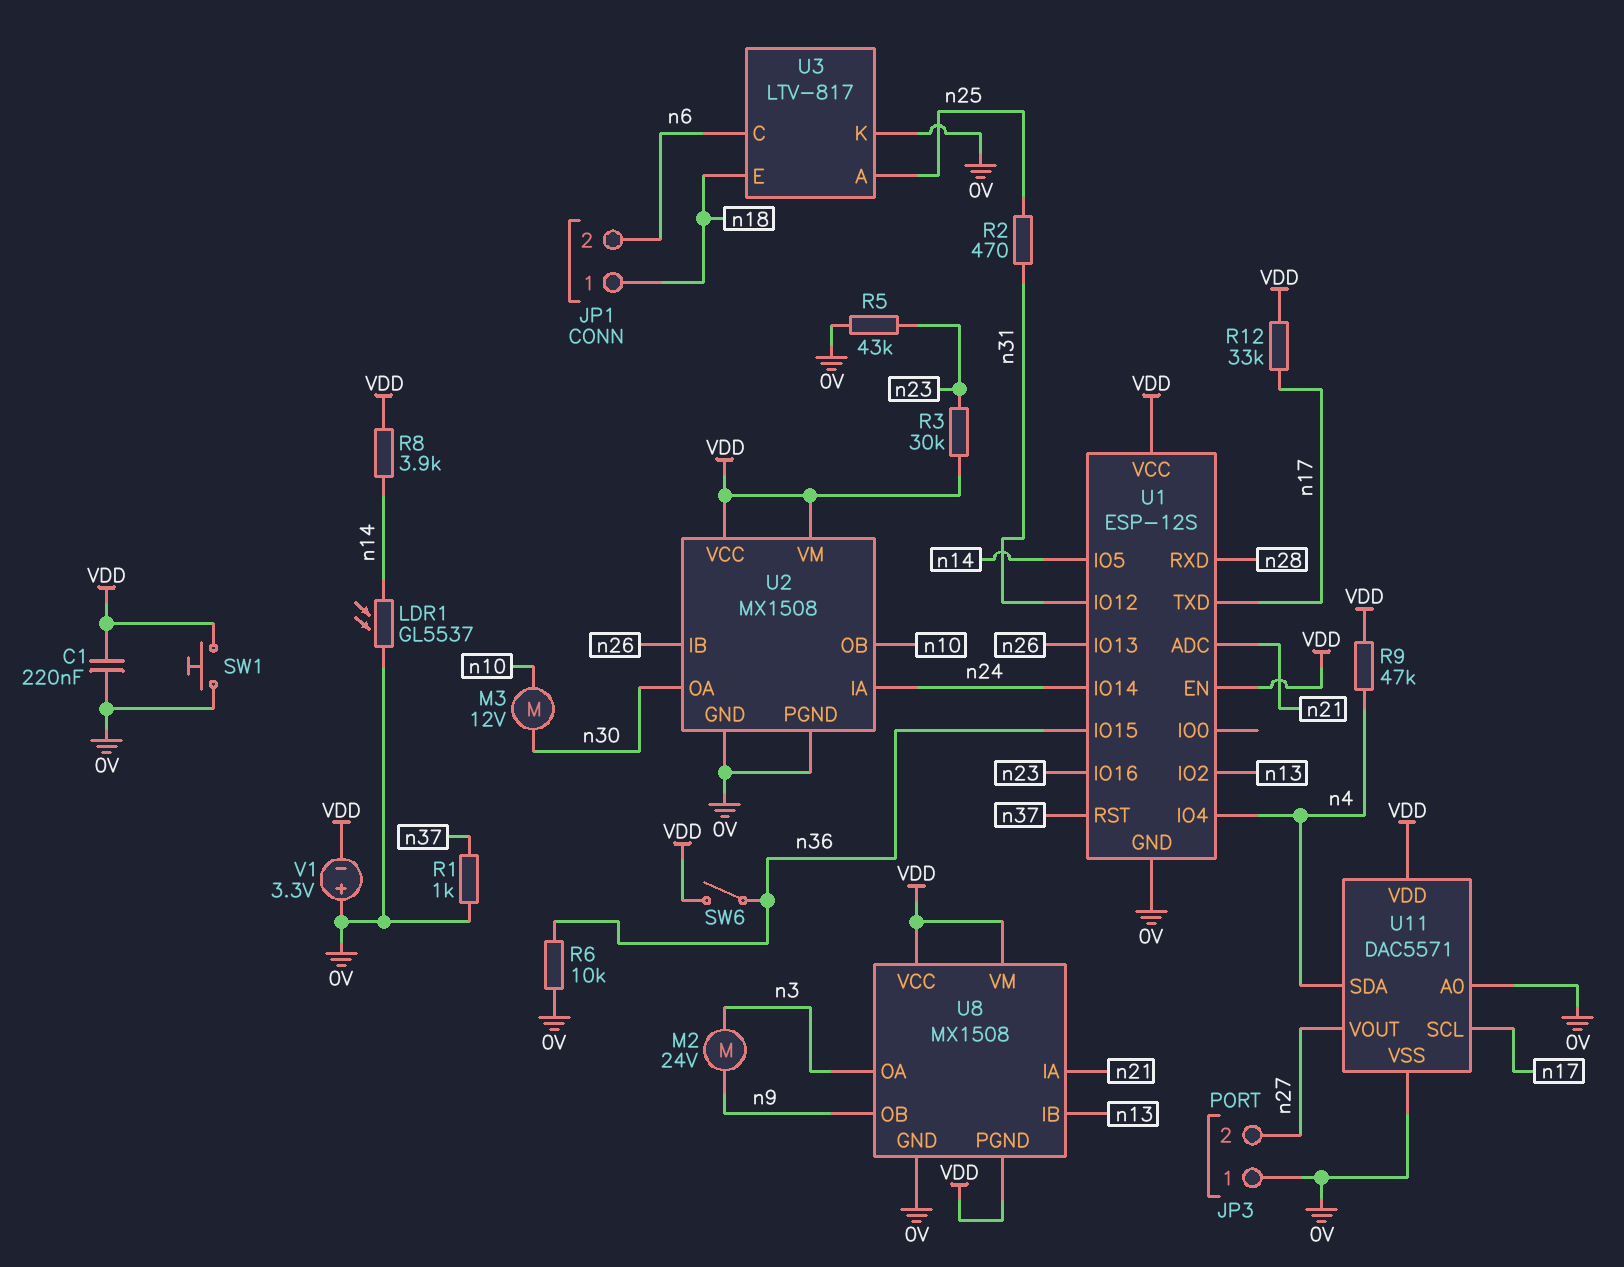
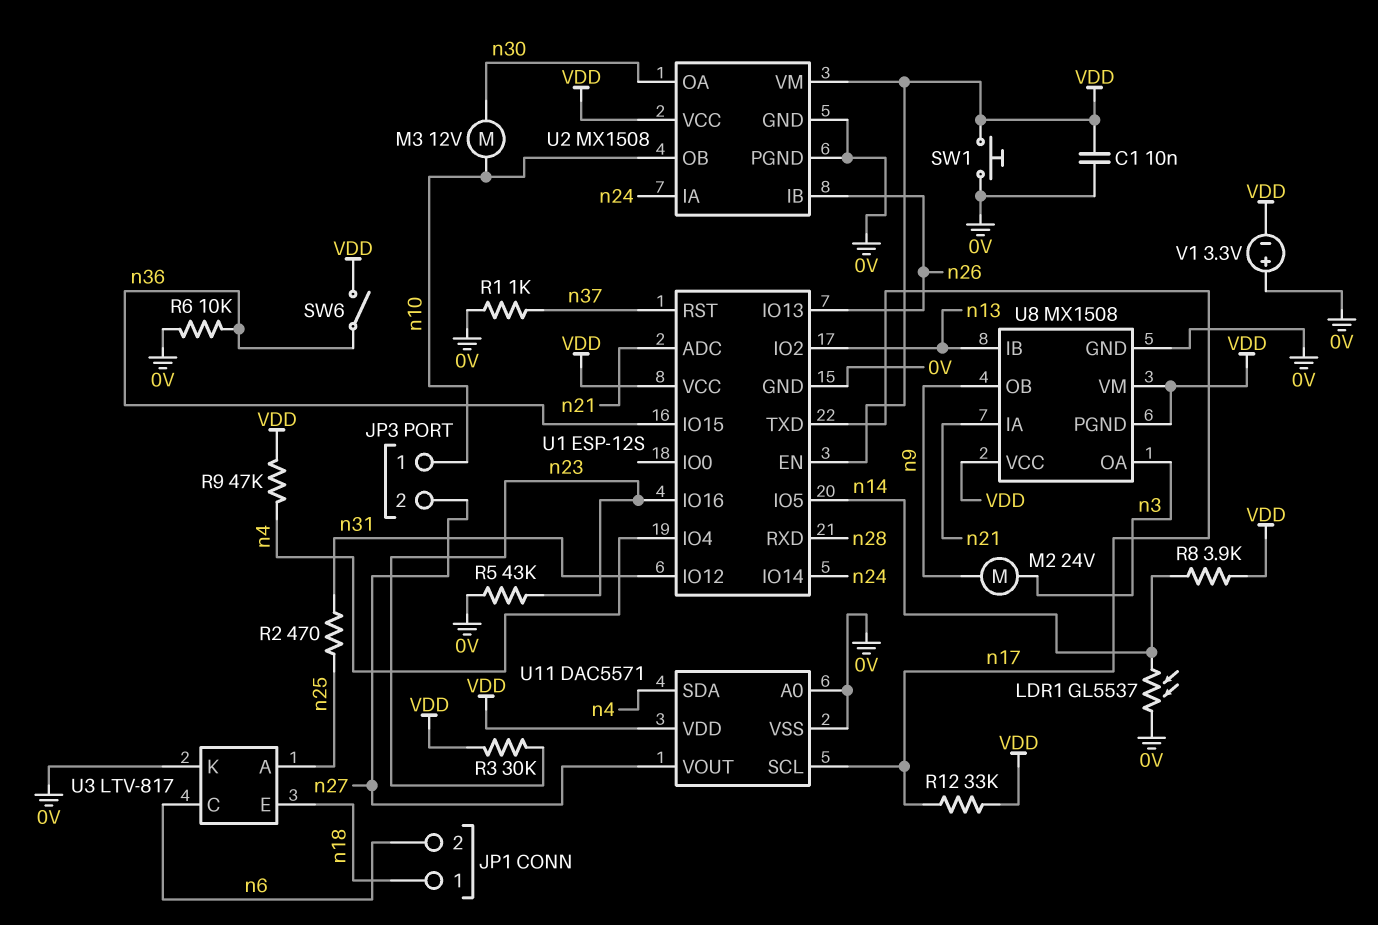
C1: 220nF (0V, VDD) -> 10nF (0V, VDD)
JP3 pin 1: 0V -> n10

